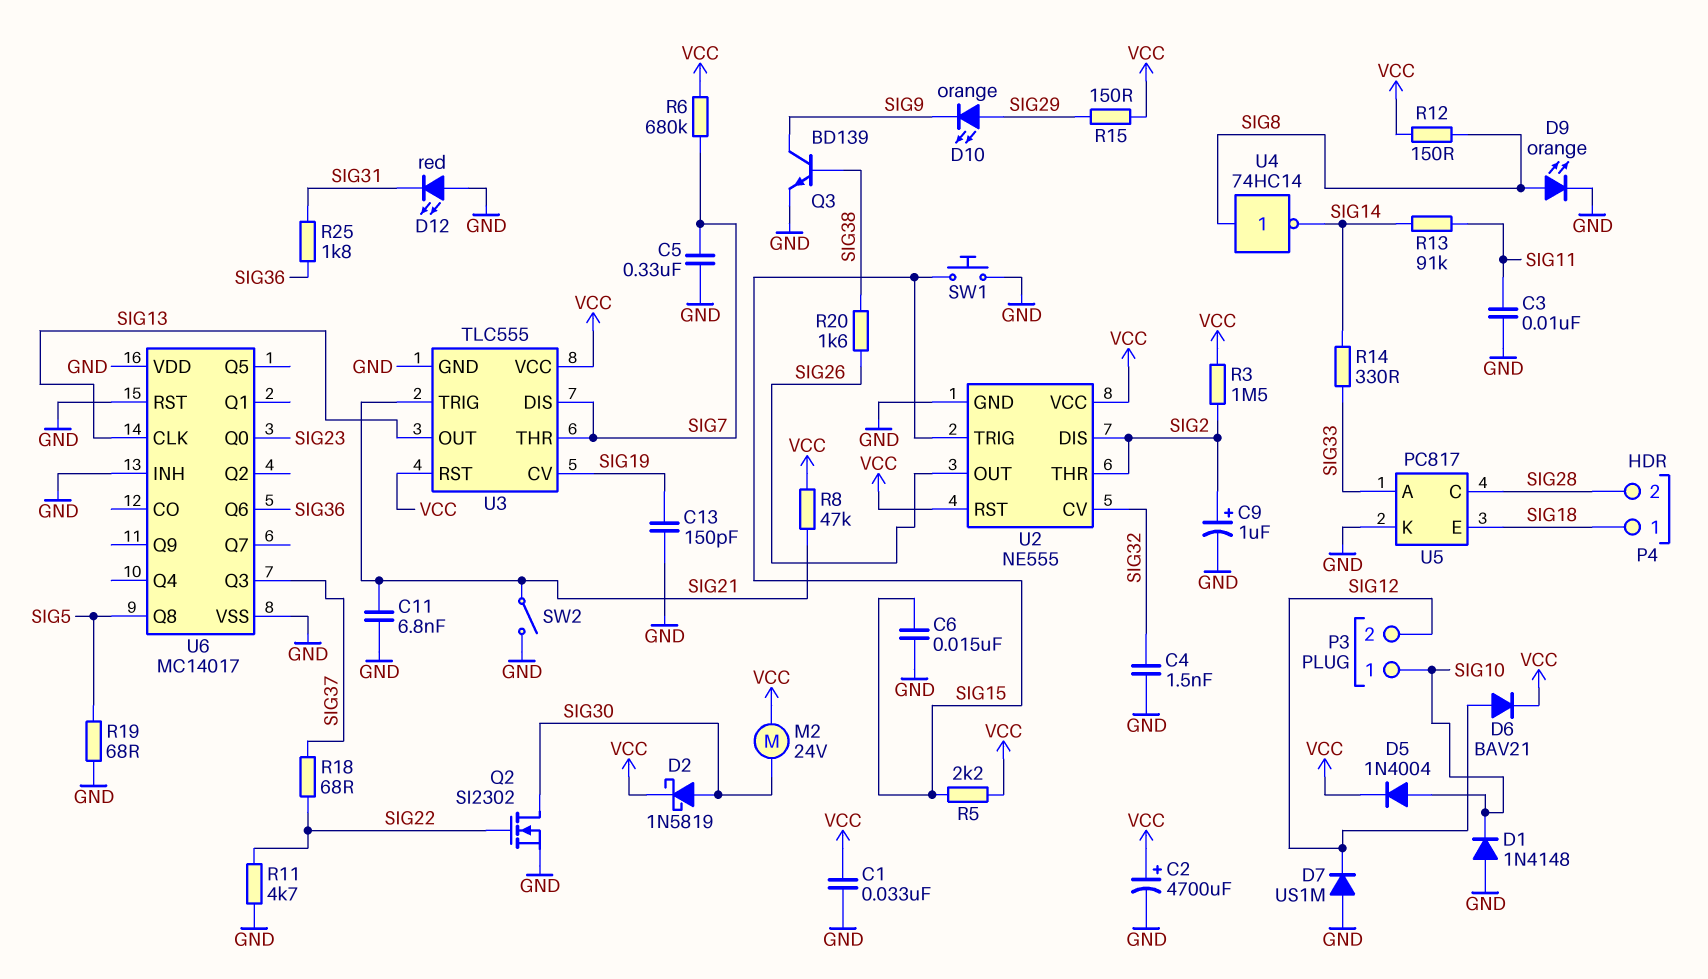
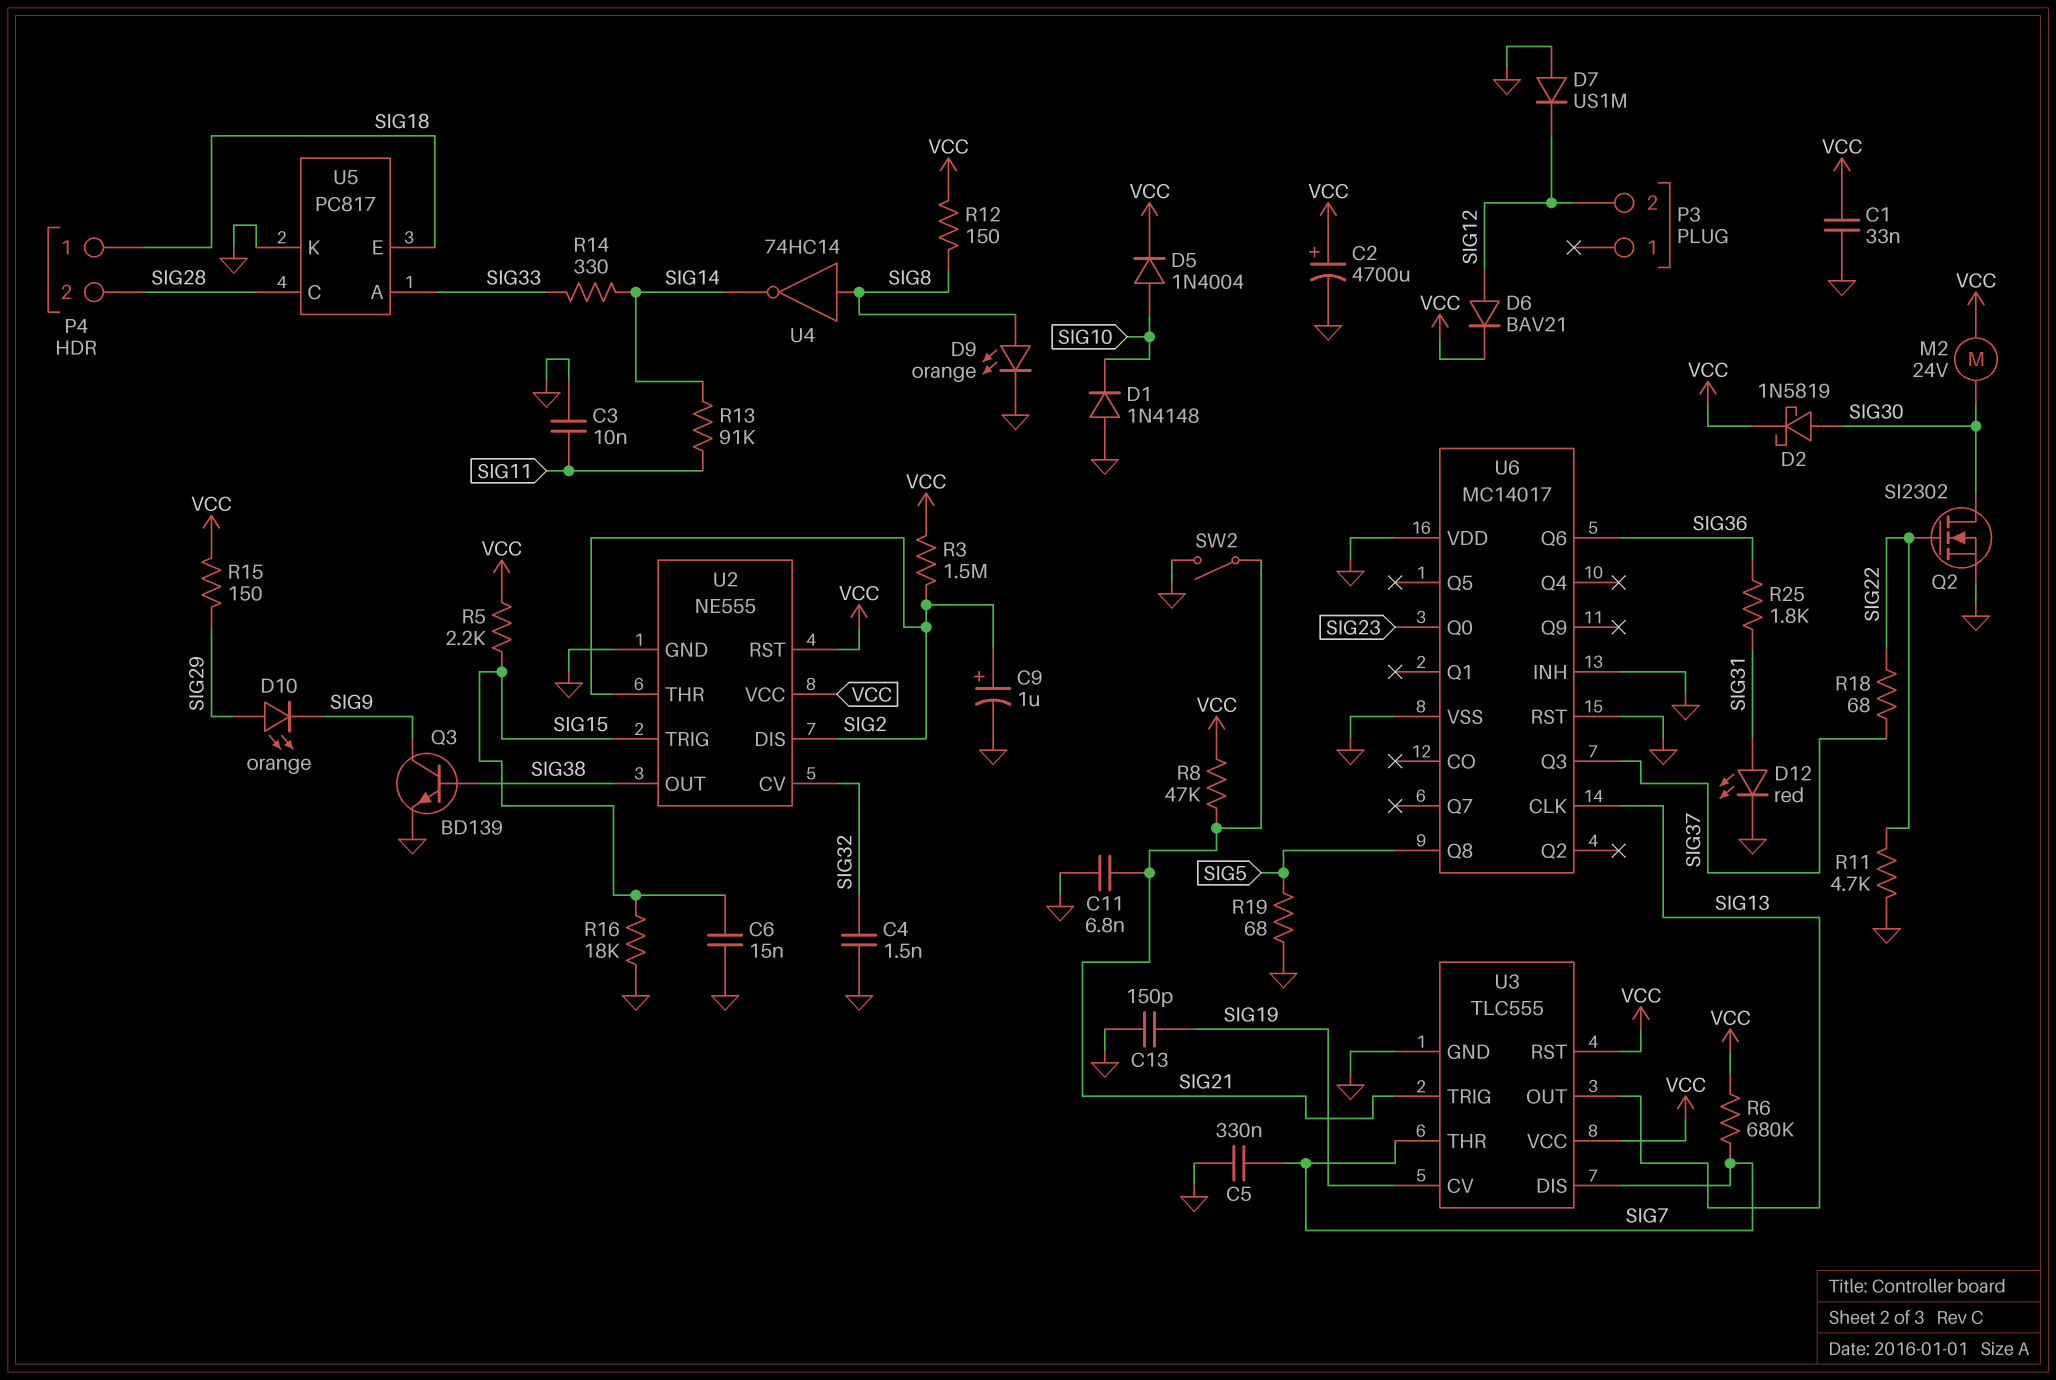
D12: LED red (A GND, K SIG31) -> LED red (A SIG31, K GND)
P3 pin 1: SIG10 -> none
R16: none -> 18k (GND, SIG15)
R20: 1.6k (SIG26, SIG38) -> none
SW1: button (GND, SIG15) -> none
U2 pin OUT: SIG26 -> SIG38

